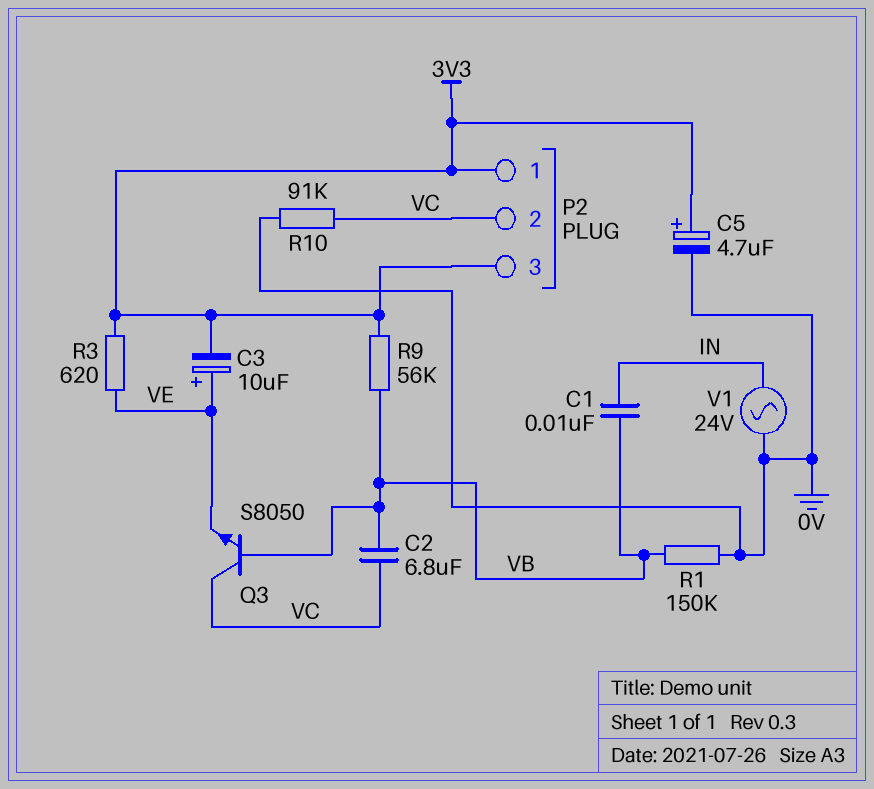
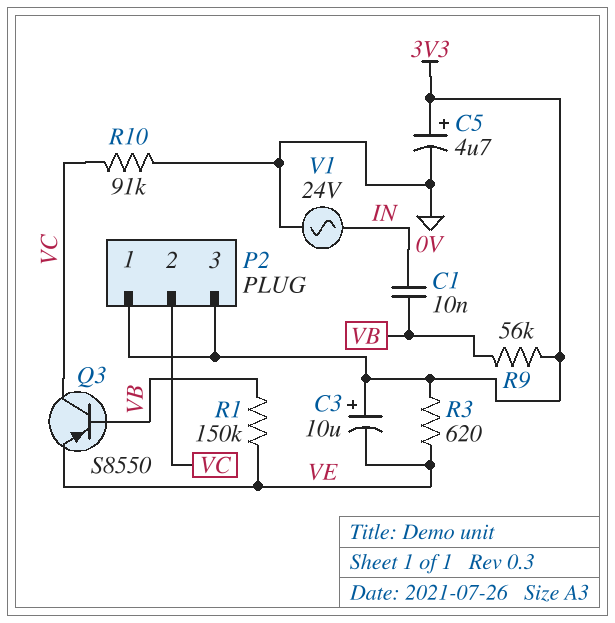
C2: 6.8uF (VB, VC) -> none
C3: 10uF (plus VE, minus 3V3) -> 10uF (plus 3V3, minus VE)
Q3: NPN S8050 (B VB, C VC, E VE) -> PNP S8550 (B VB, C VC, E VE)
R1: 150k (0V, VB) -> 150k (VB, VE)

